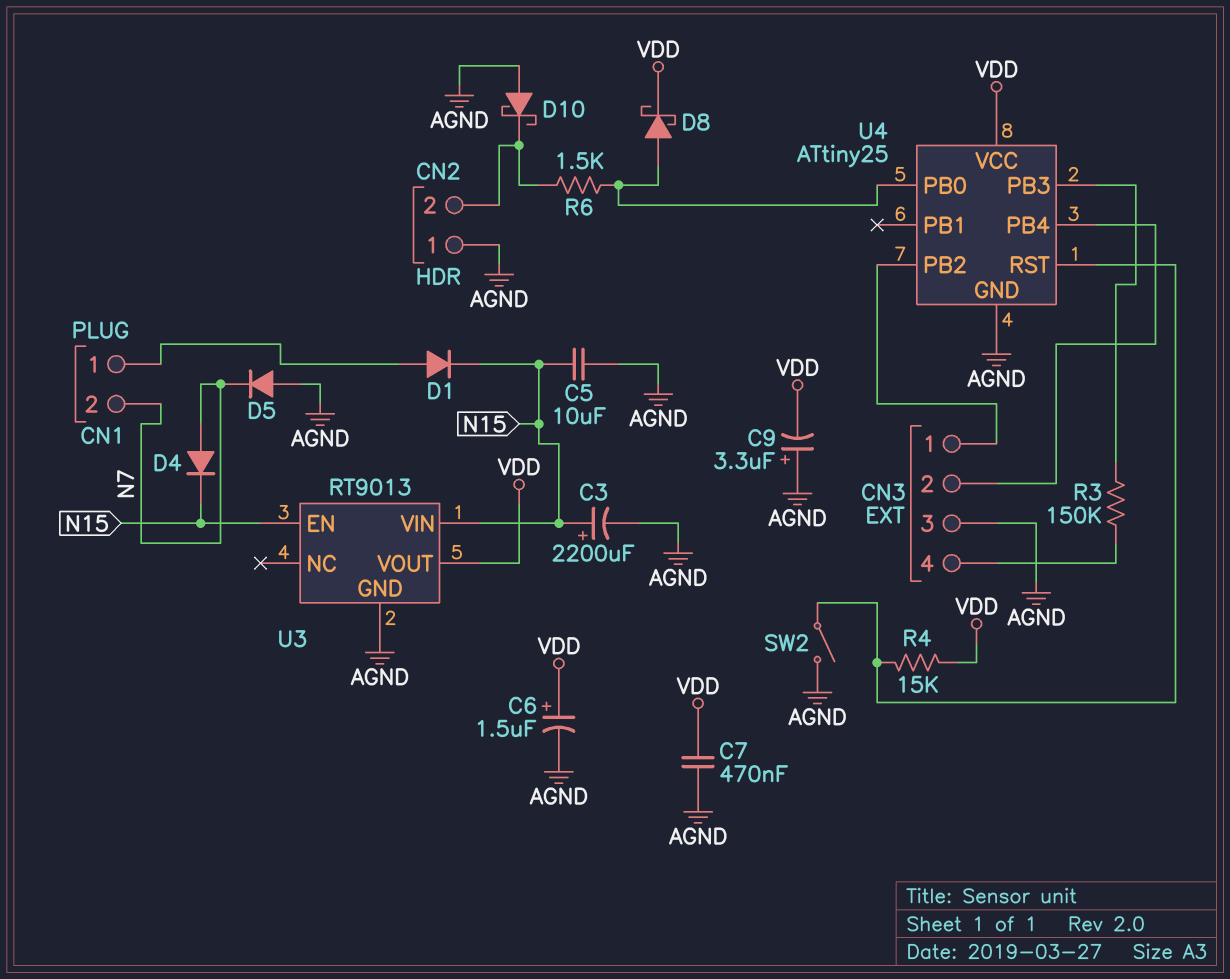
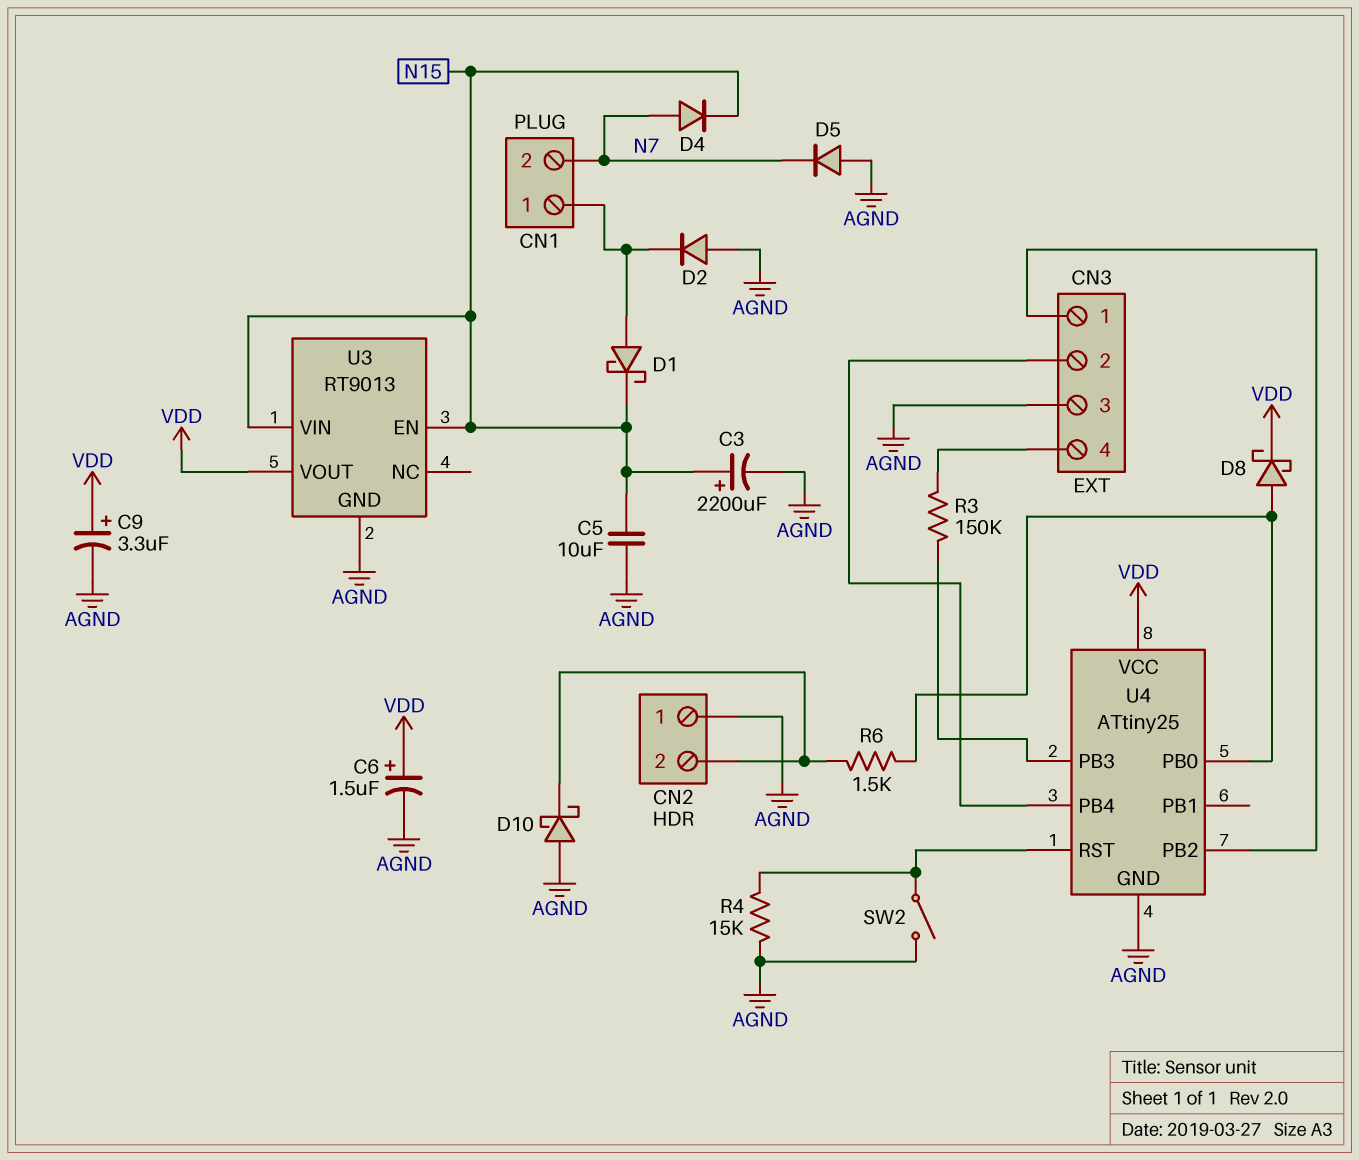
C7: 470nF (AGND, VDD) -> none
C9: 3.3uF (plus AGND, minus VDD) -> 3.3uF (plus VDD, minus AGND)
D1: diode (A CN1/1, K N15) -> schottky (A CN1/1, K N15)
D2: none -> diode (A AGND, K CN1/1)
R4: 15k (U4/RST, VDD) -> 15k (AGND, U4/RST)

